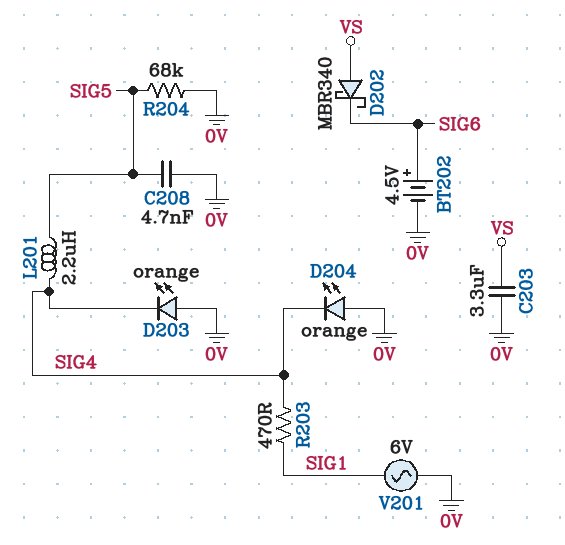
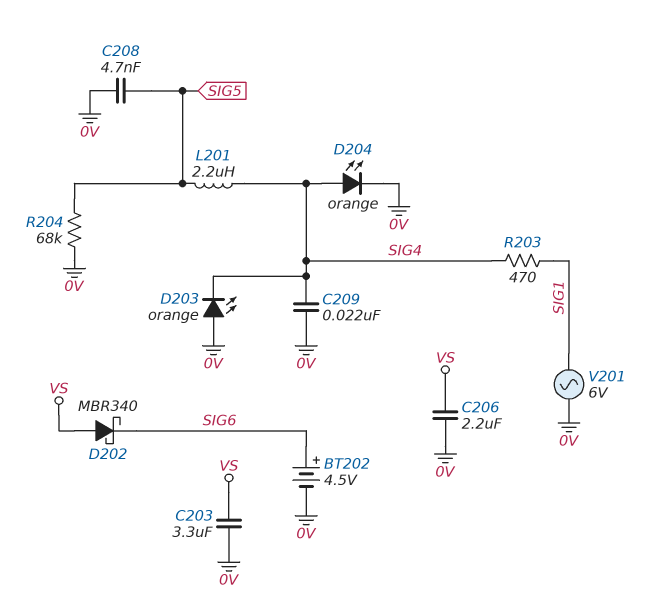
C206: none -> 2.2uF (0V, VS)
C209: none -> 22nF (0V, SIG4)
D204: LED orange (A 0V, K SIG4) -> LED orange (A SIG4, K 0V)

